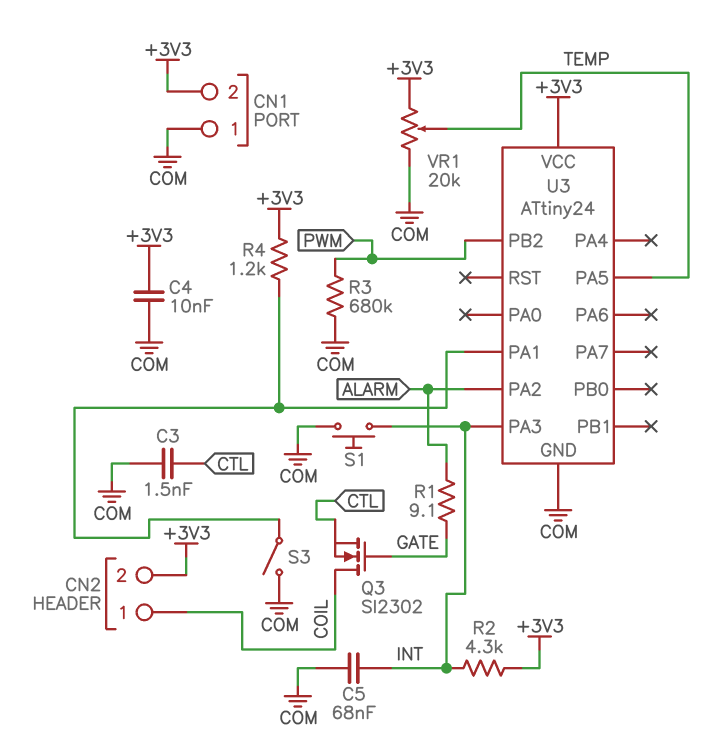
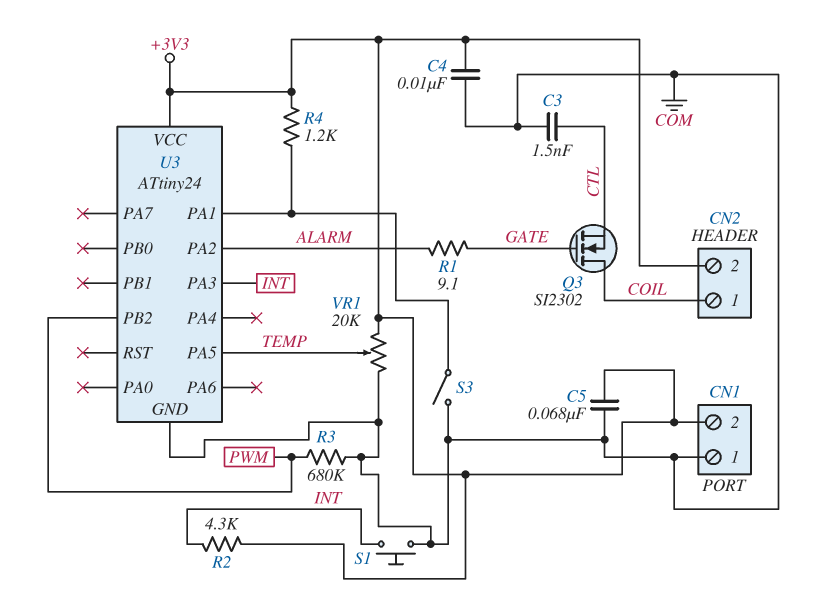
C5: 68nF (COM, INT) -> 68nF (+3V3, COM)

